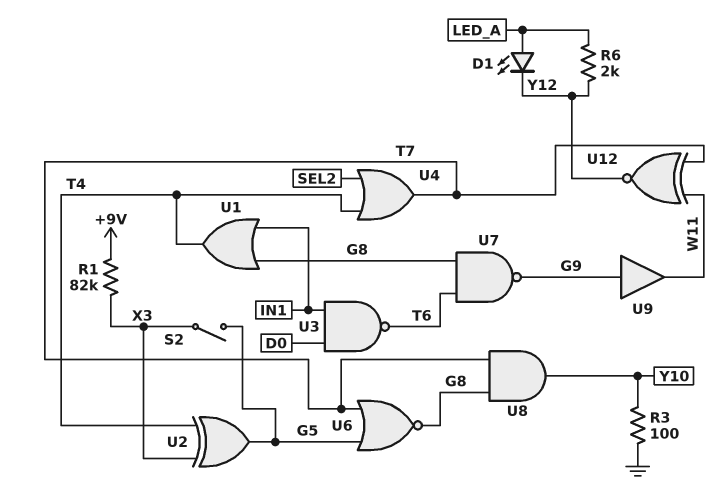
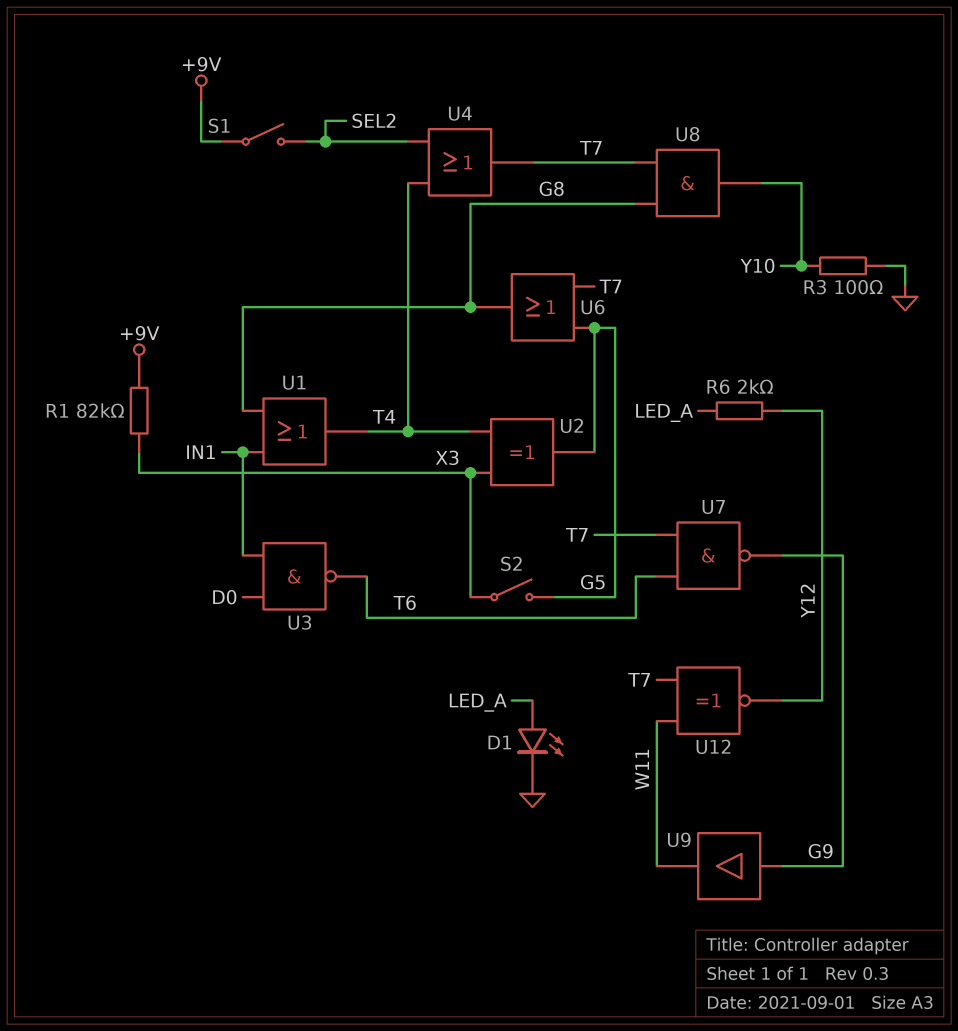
D1: LED (A LED_A, K Y12) -> LED (A LED_A, K GND)
S1: none -> switch (+9V, SEL2)
U6: NOR (in G5, in T7, out G8) -> OR (in G5, in T7, out G8)
U7: NAND (in G8, in T6, out G9) -> NAND (in T6, in T7, out G9)

